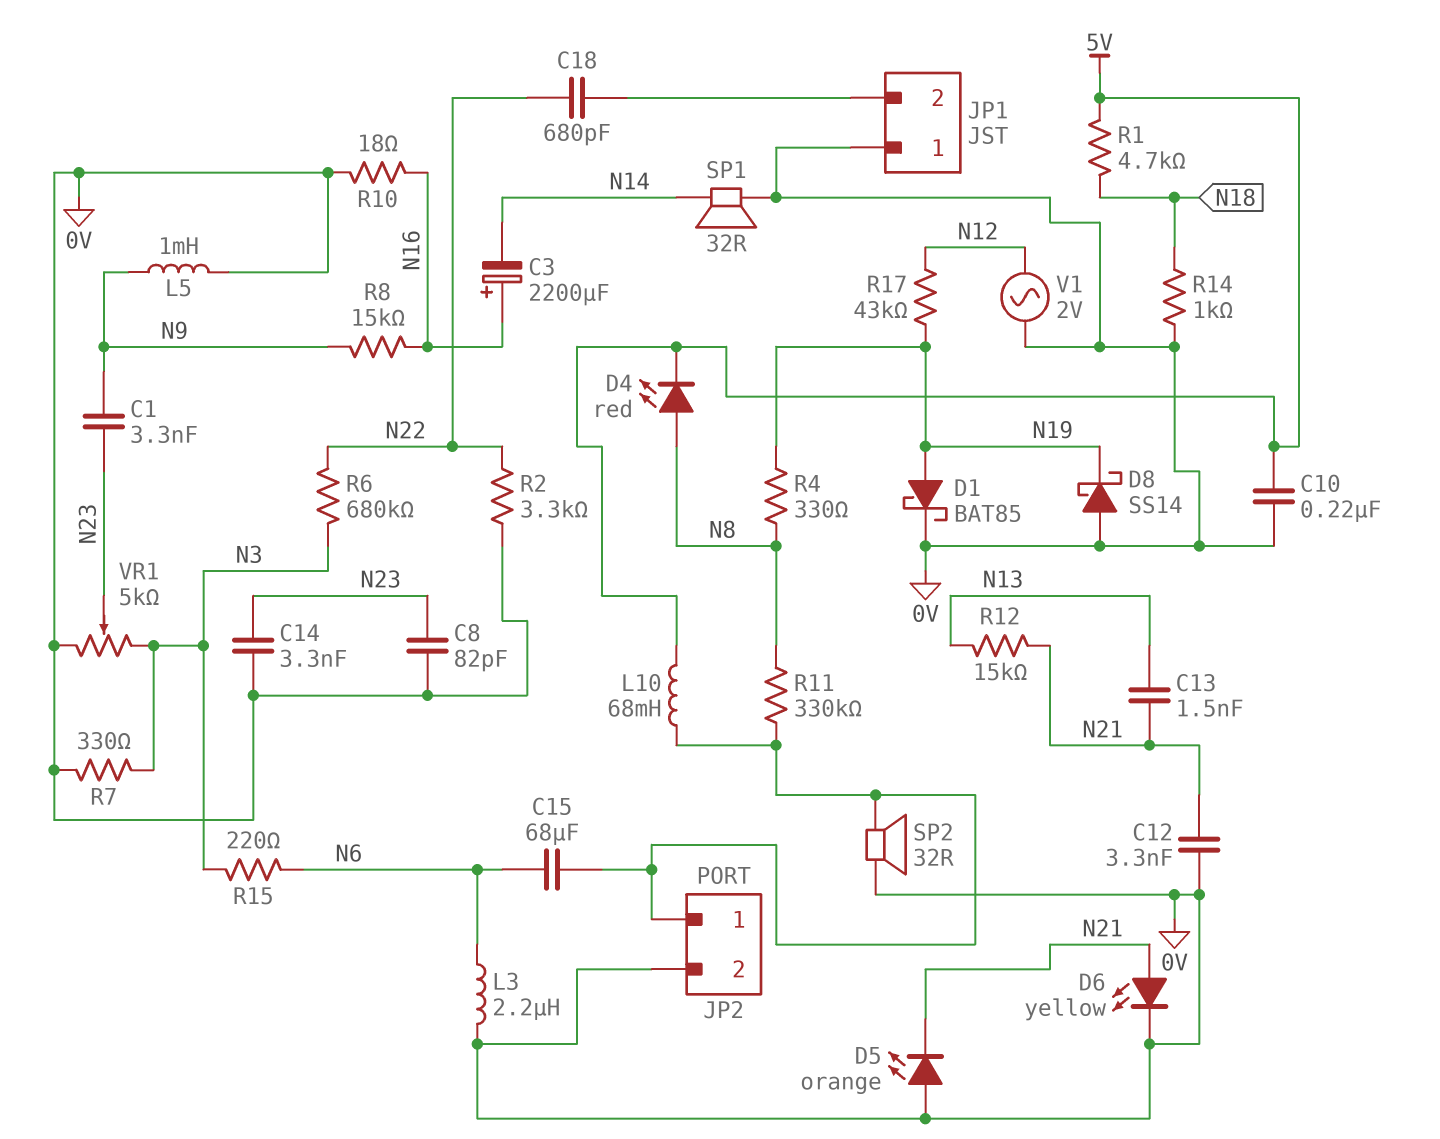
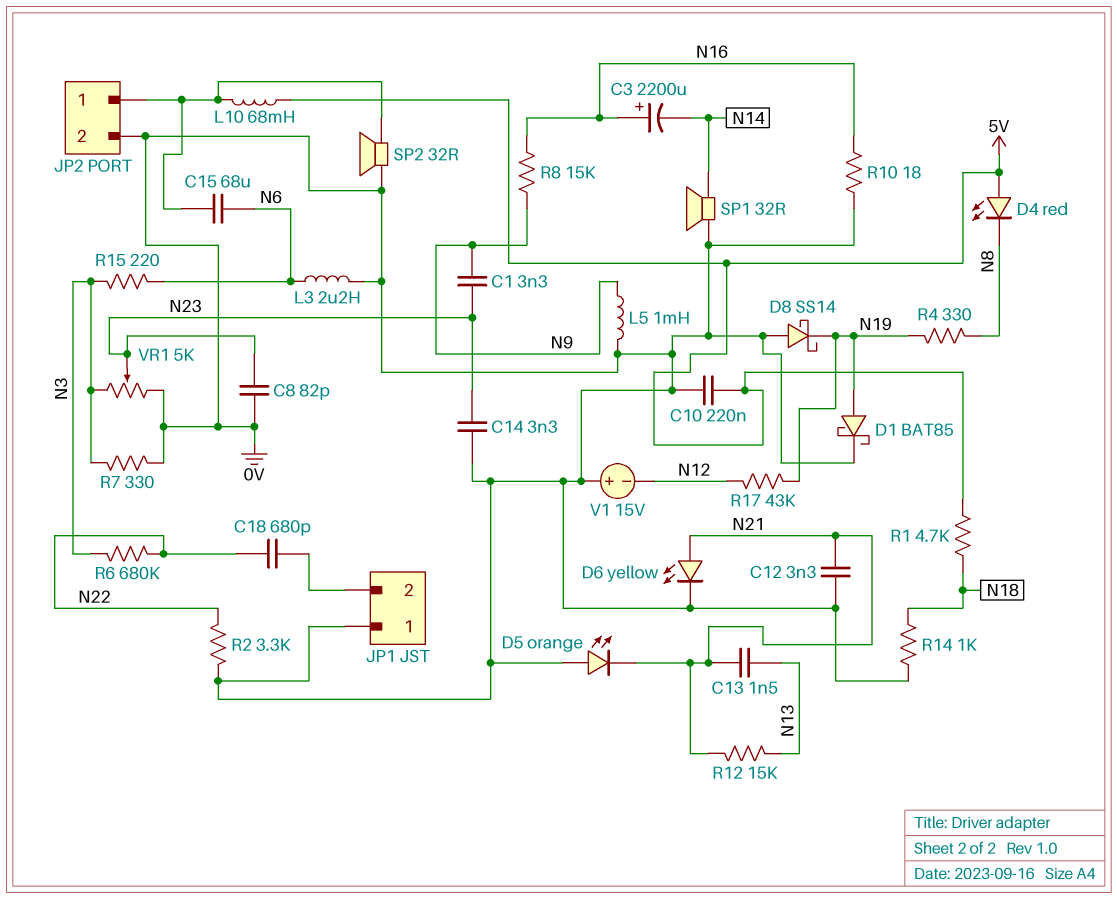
D4: LED red (A N8, K 5V) -> LED red (A 5V, K N8)
R11: 330k (JP2/1, N8) -> none
V1: AC 2V (0V, N12) -> 15V (plus 0V, minus N12)

